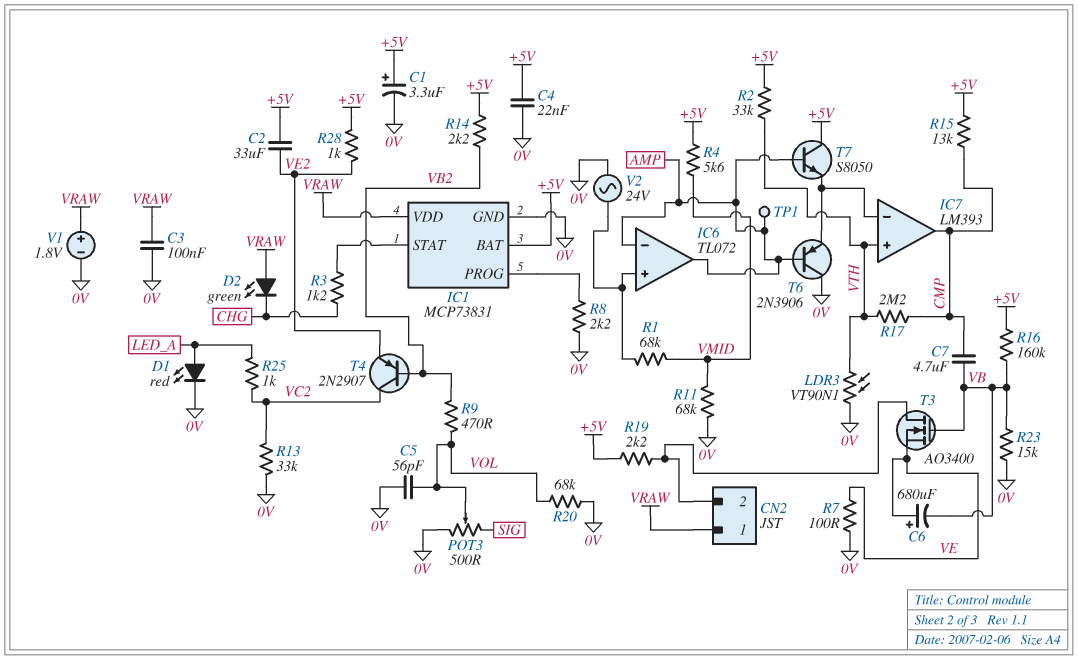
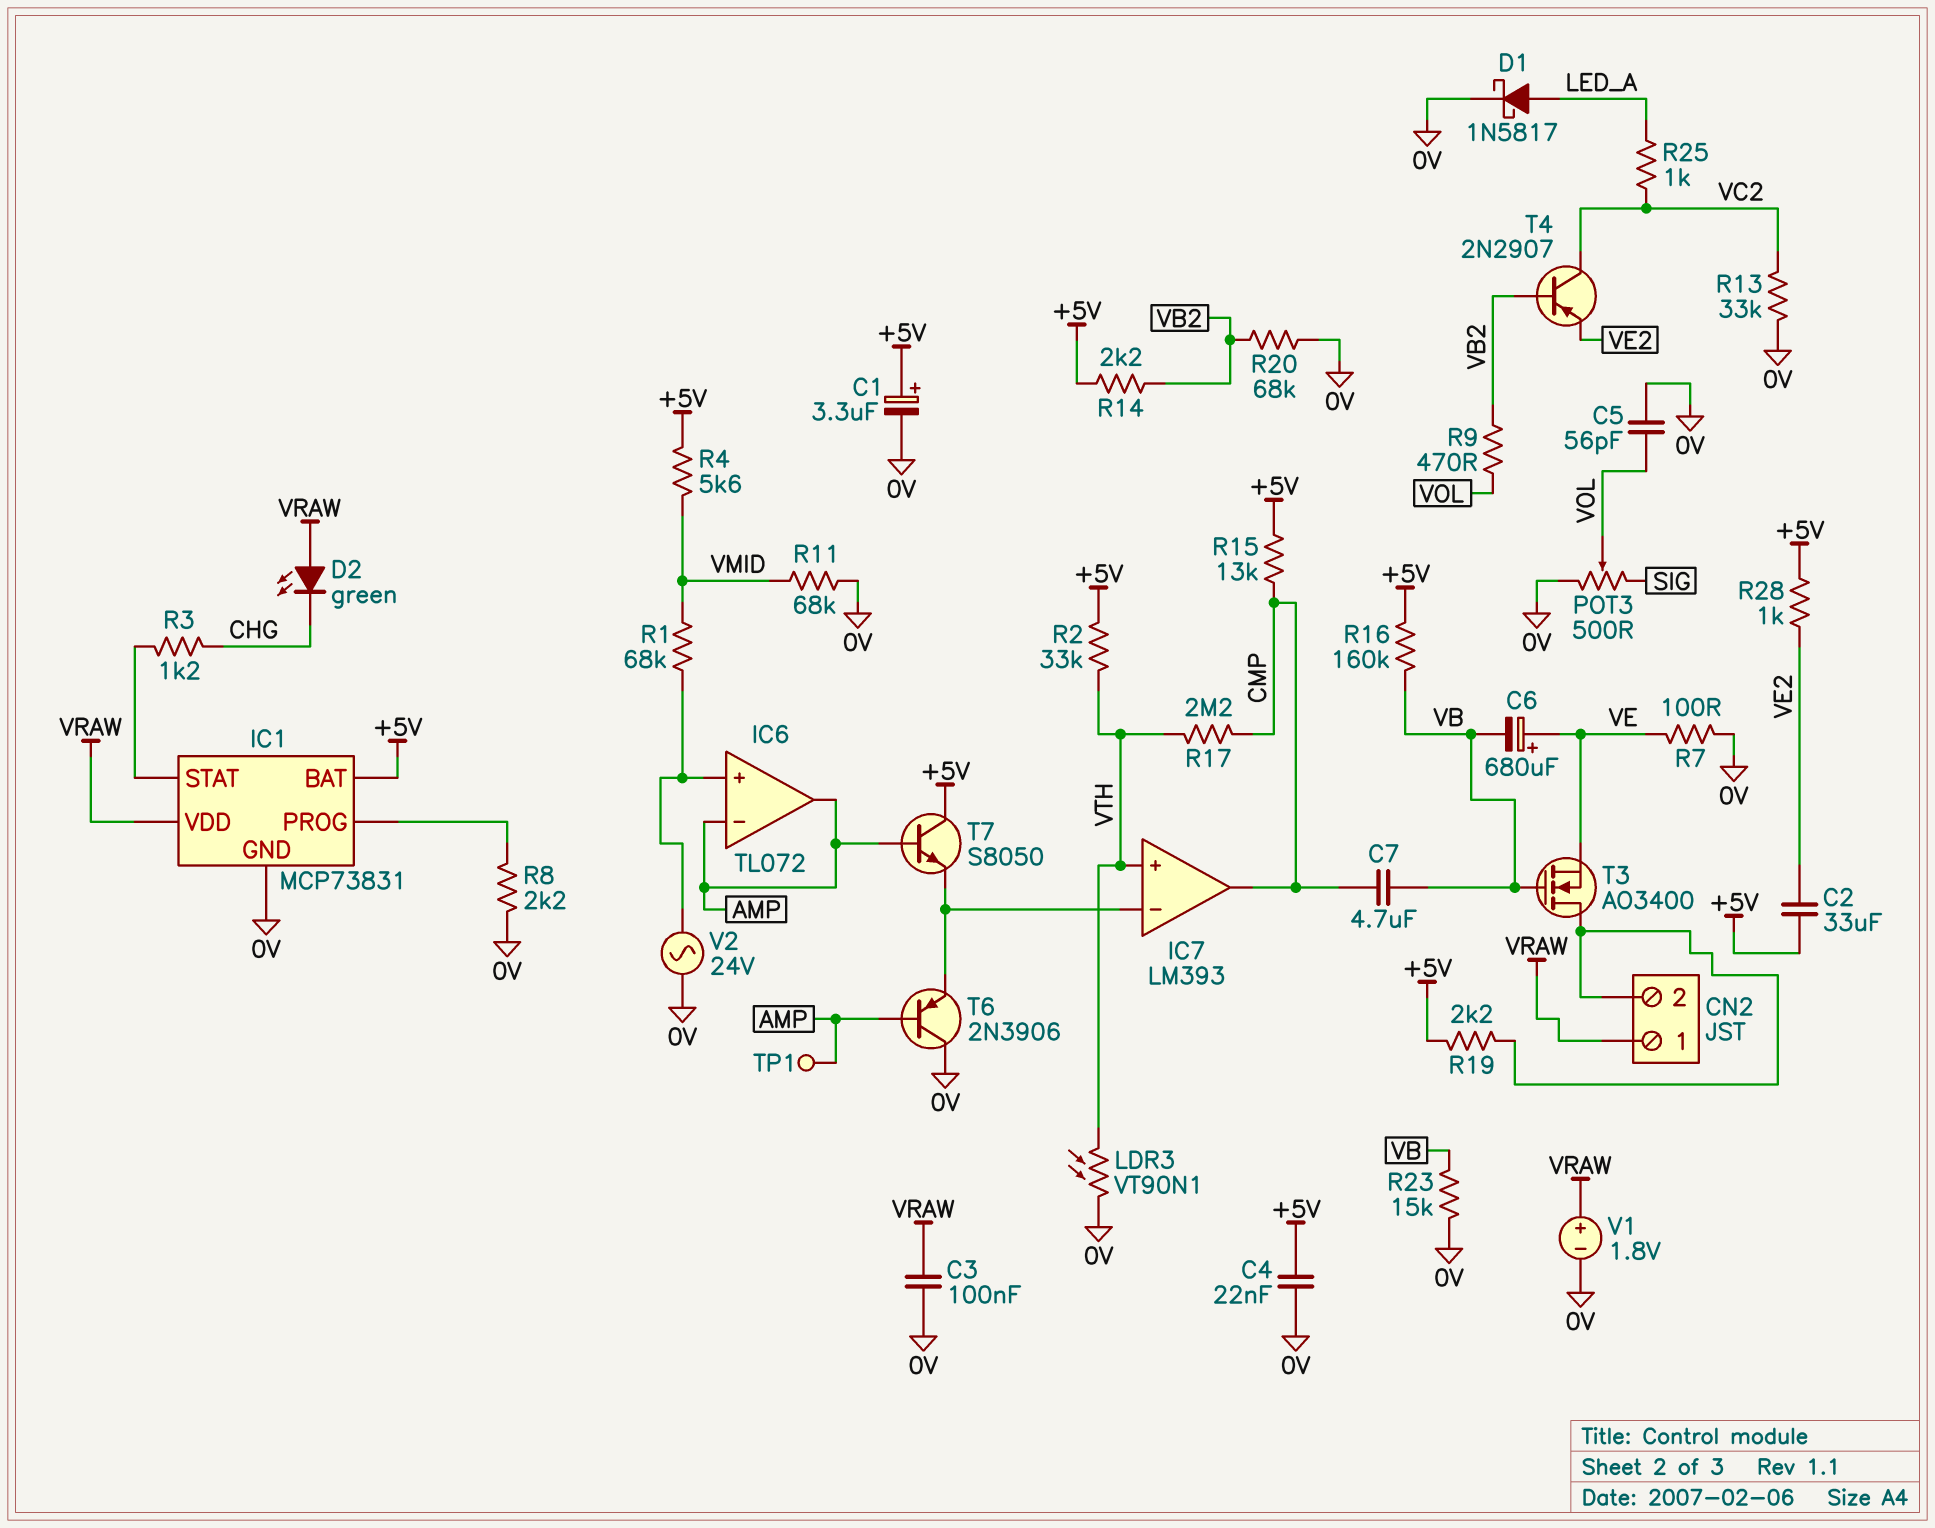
D1: LED red (A LED_A, K 0V) -> schottky 1N5817 (A LED_A, K 0V)
R20: 68k (0V, VOL) -> 68k (0V, VB2)

